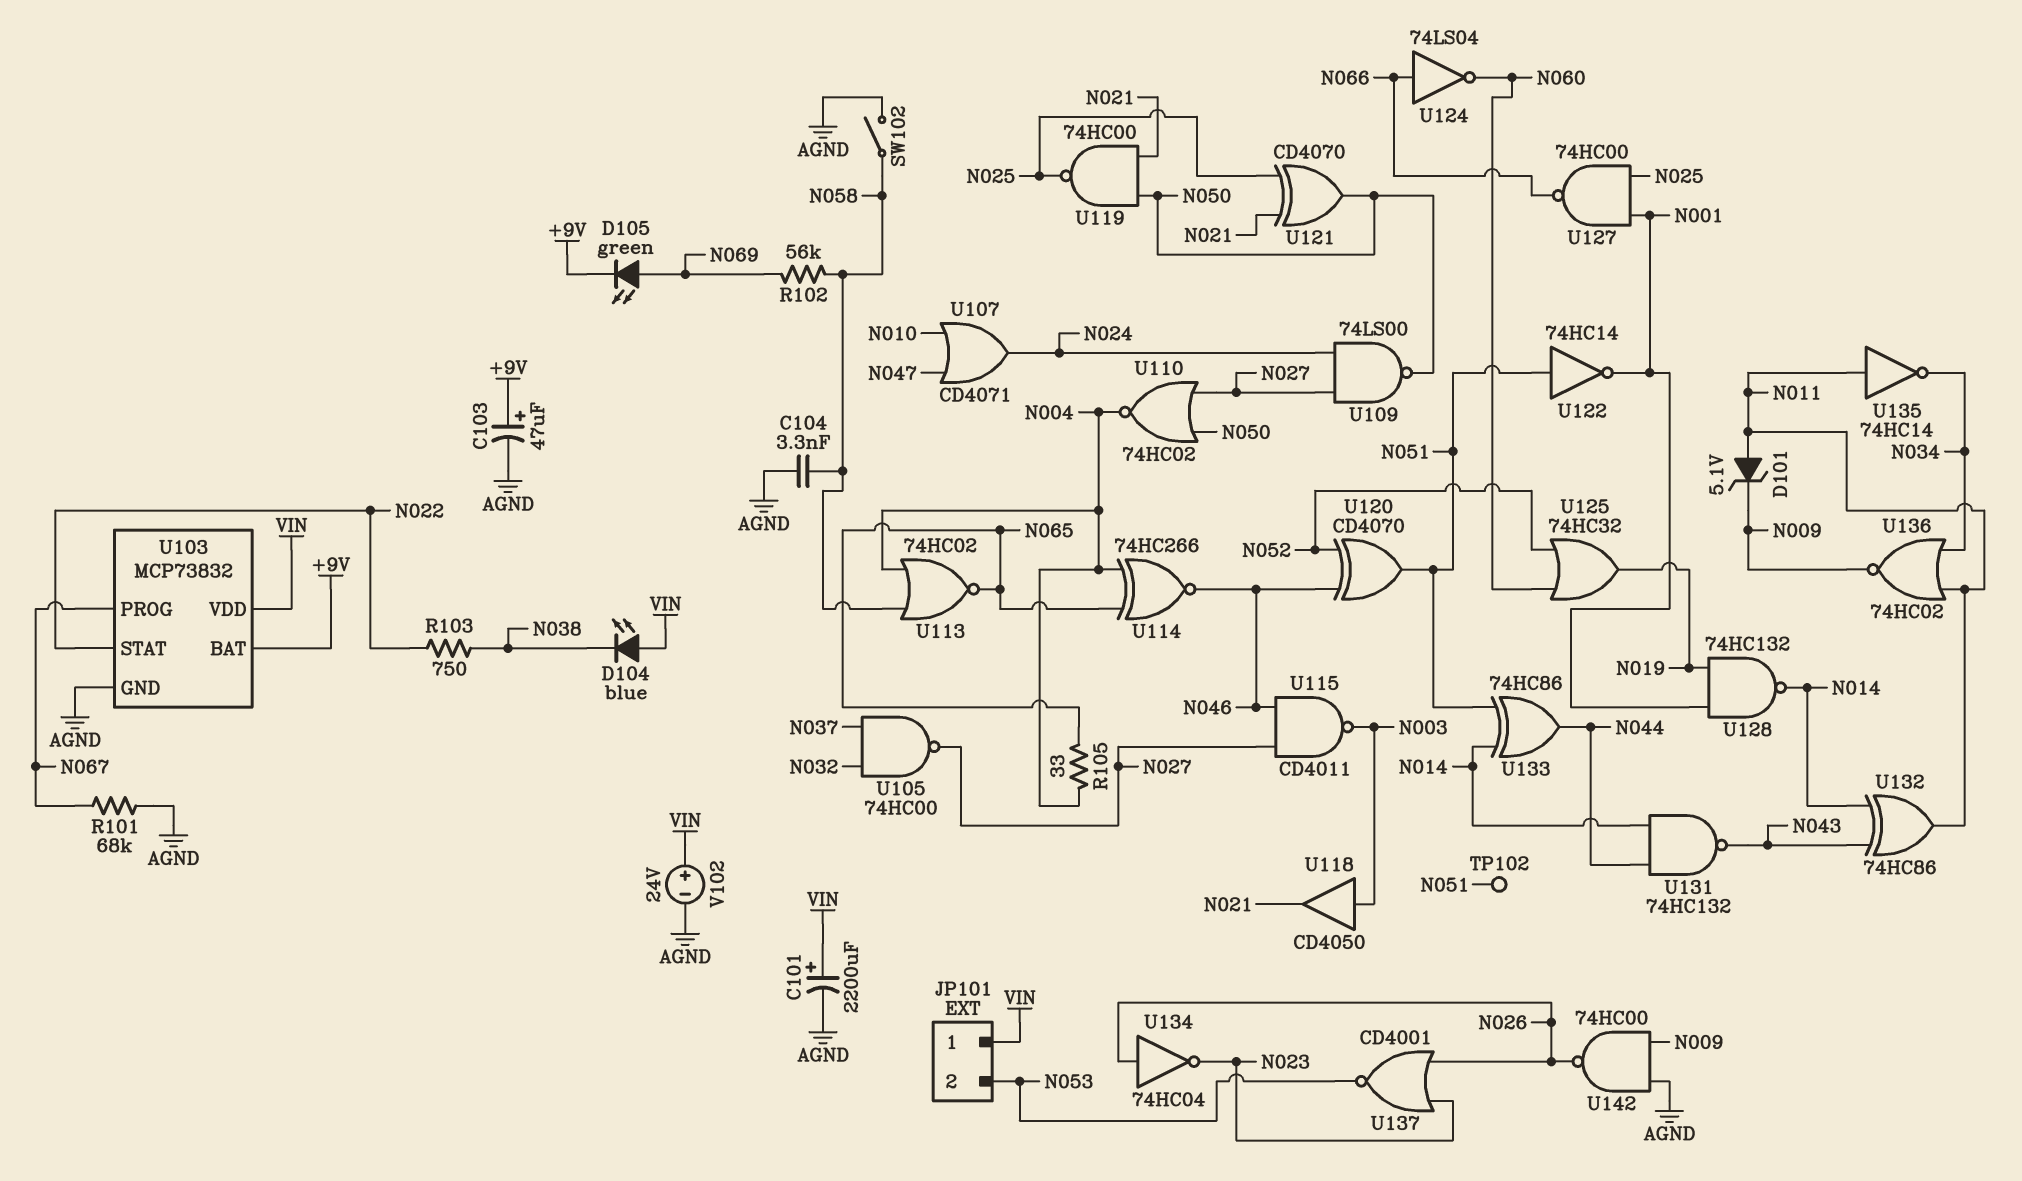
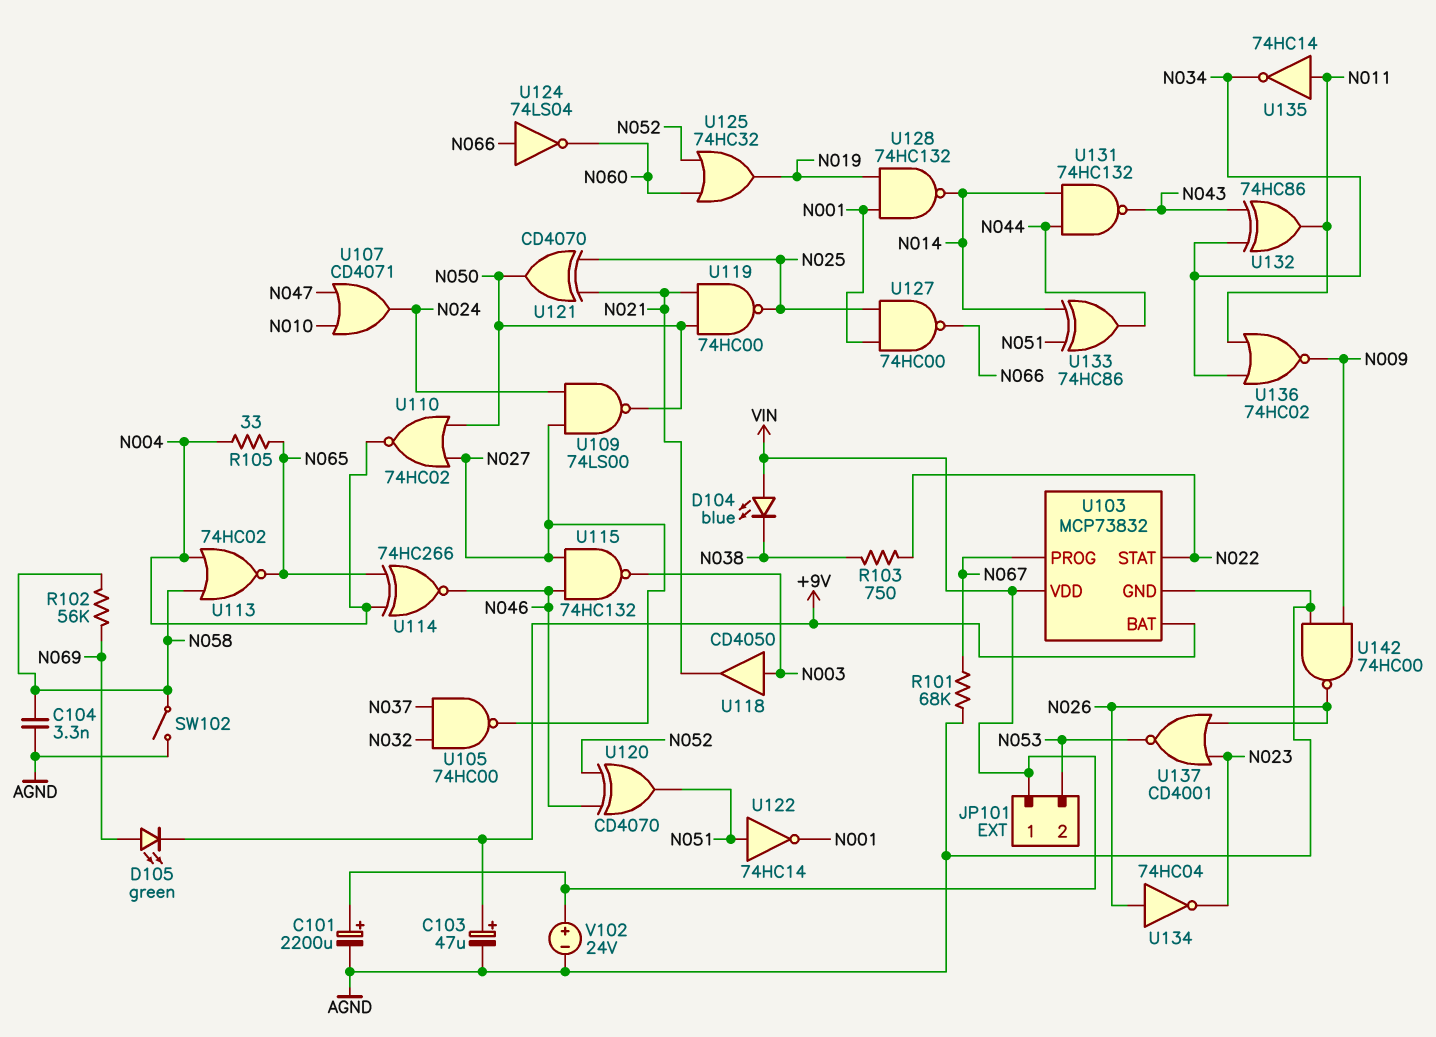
D101: zener 5.1V (A N011, K N009) -> none
TP102: test point (N051) -> none
U115: NAND CD4011 (in N027, in N046, out N003) -> NAND 74HC132 (in N027, in N046, out N003)
U132: XOR 74HC86 (in N014, in N043, out N011) -> XOR 74HC86 (in N034, in N043, out N011)

